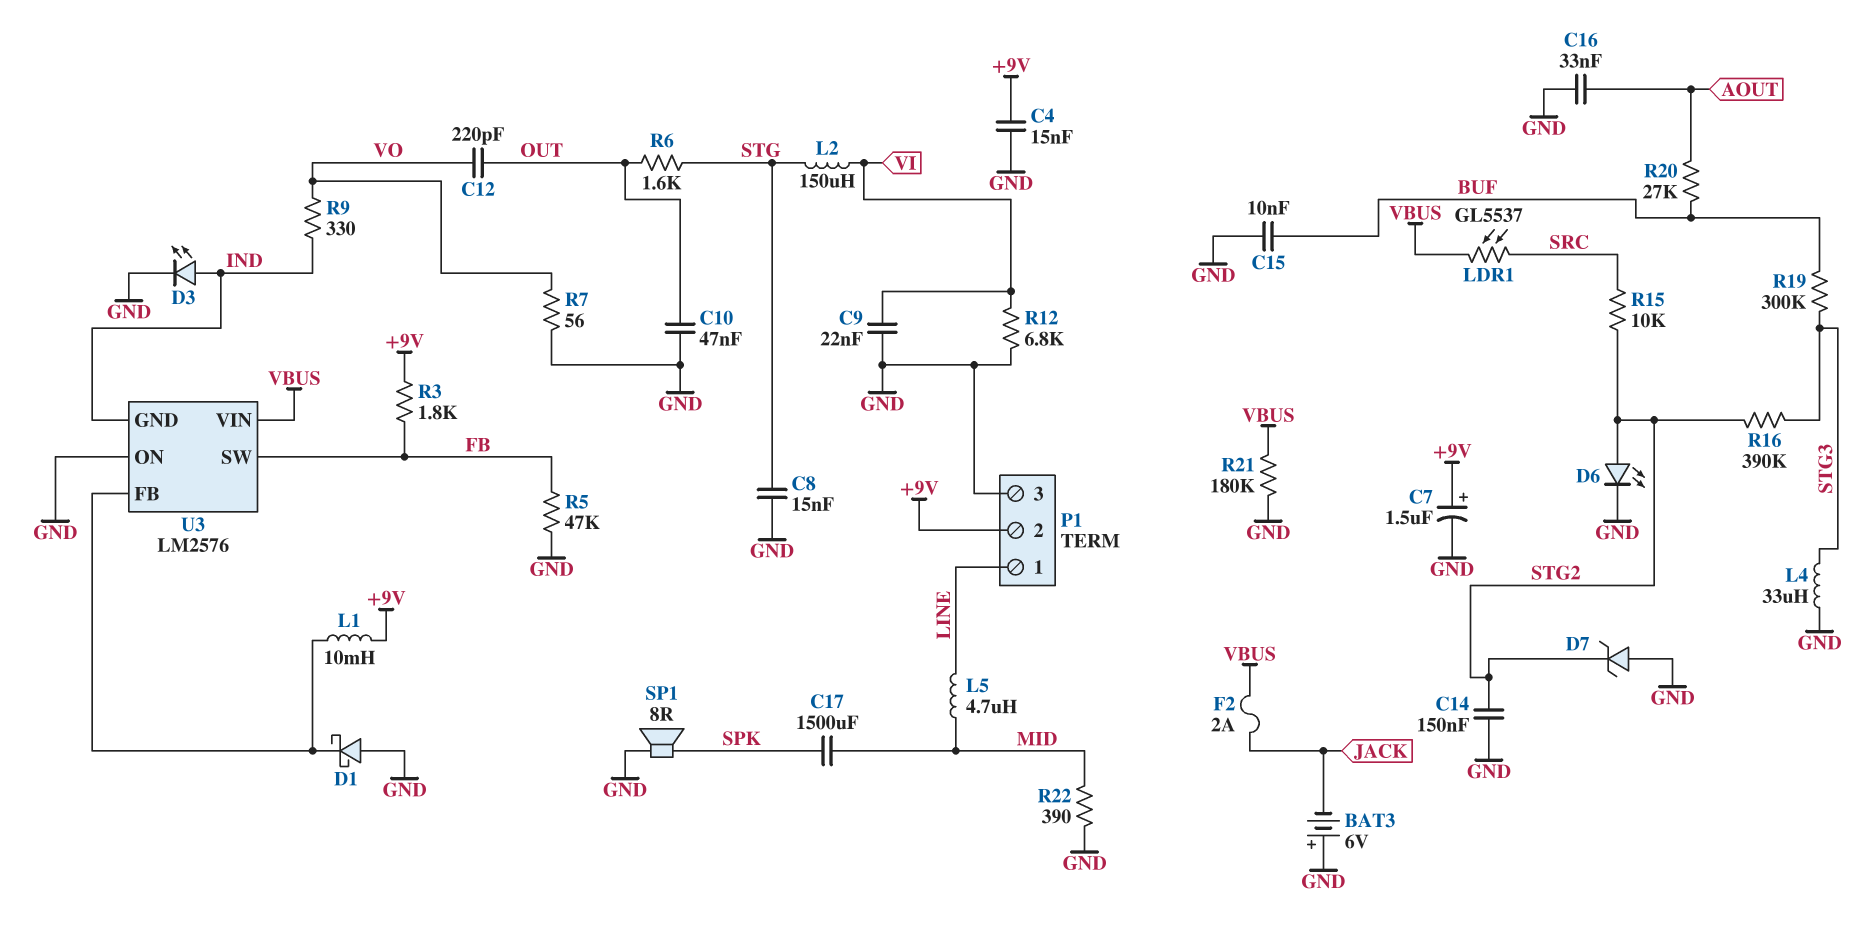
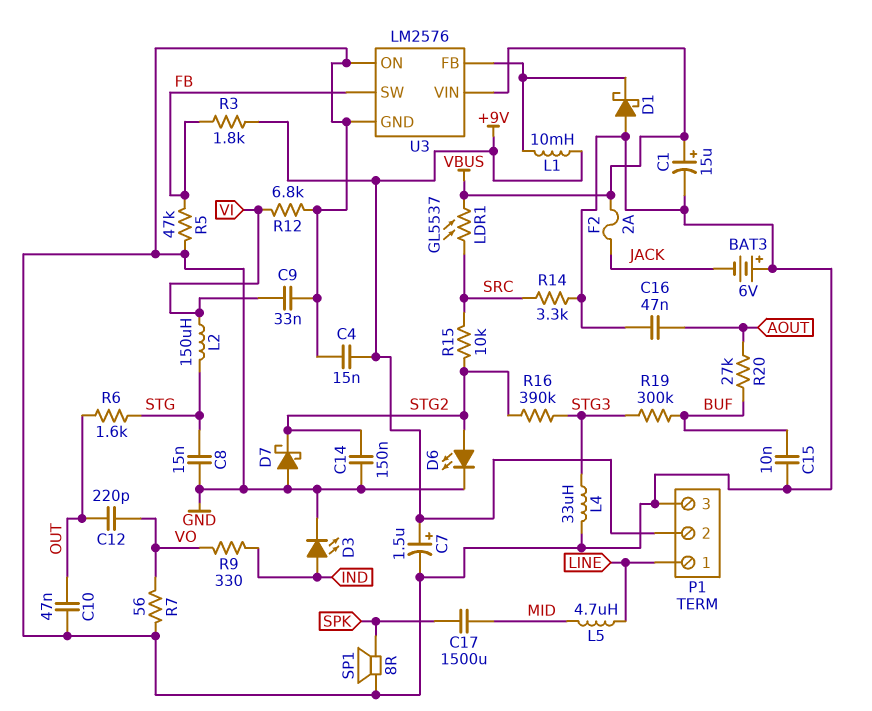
C1: none -> 15uF (plus VBUS, minus GND)
C9: 22nF (GND, VI) -> 33nF (GND, VI)
C16: 33nF (AOUT, GND) -> 47nF (AOUT, GND)
D7: zener (A GND, K STG2) -> schottky (A GND, K STG2)
R14: none -> 3.3k (GND, SRC)
R21: 180k (GND, VBUS) -> none
R22: 390 (GND, MID) -> none
U3 pin GND: IND -> GND

